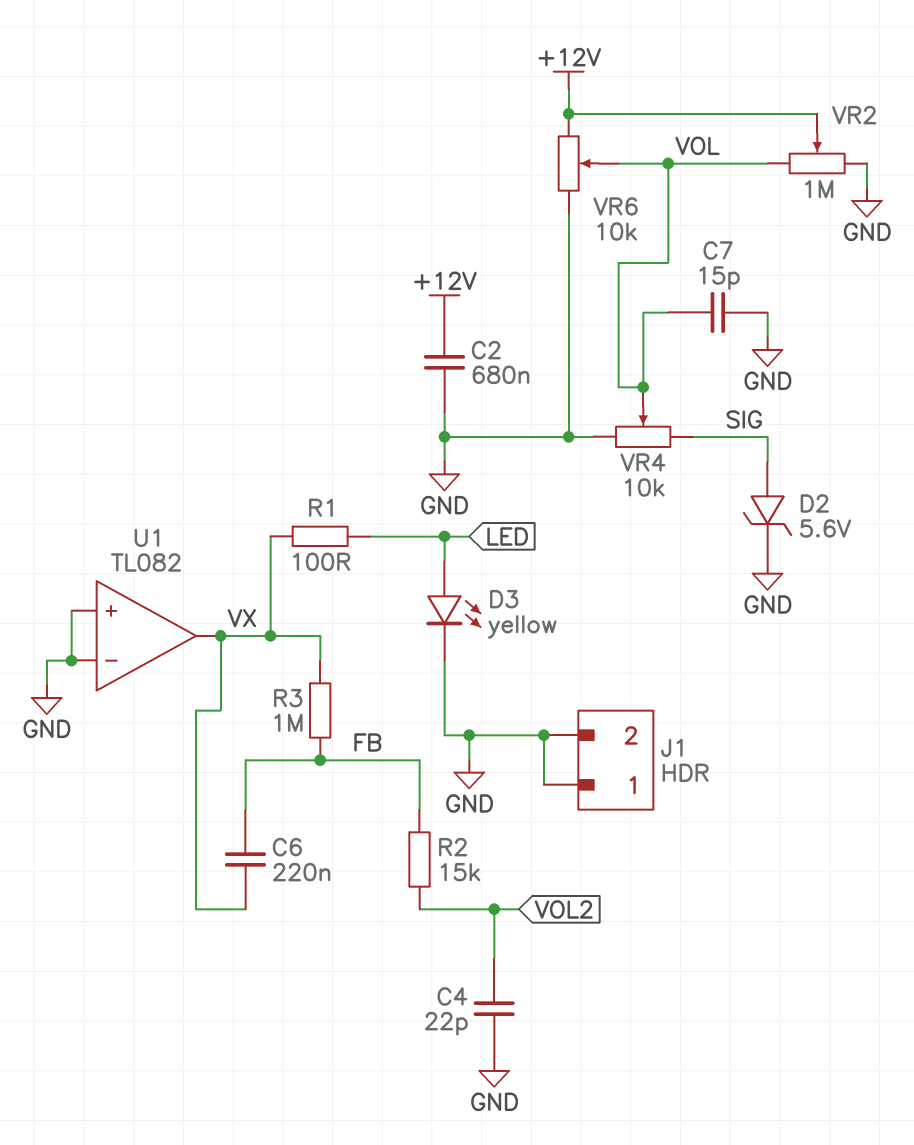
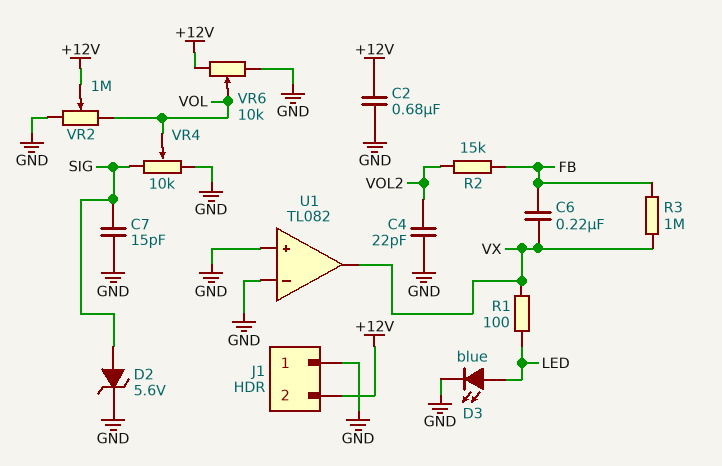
C7: 15pF (GND, VOL) -> 15pF (GND, SIG)
D3: LED yellow (A LED, K GND) -> LED blue (A LED, K GND)
J1 pin 2: GND -> +12V

